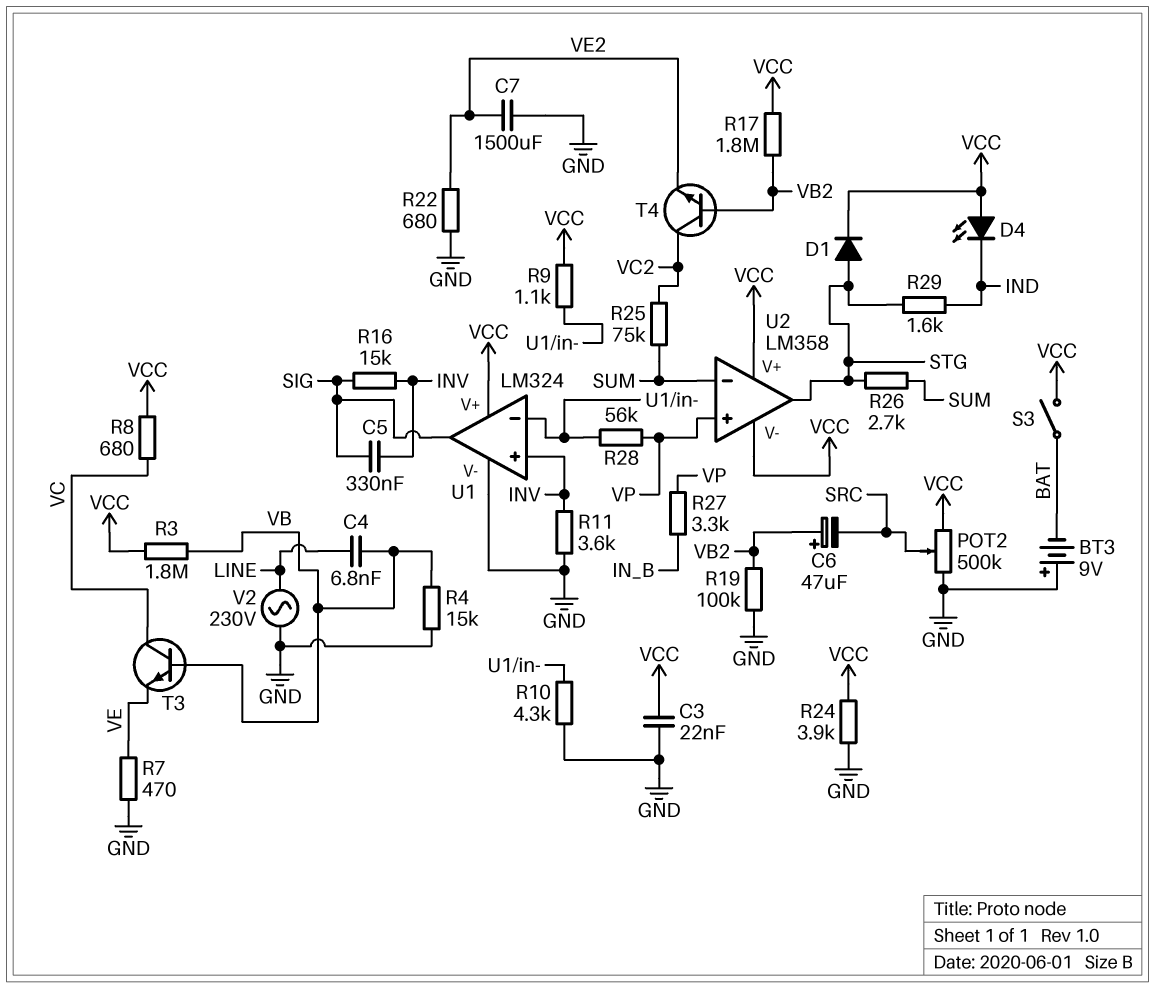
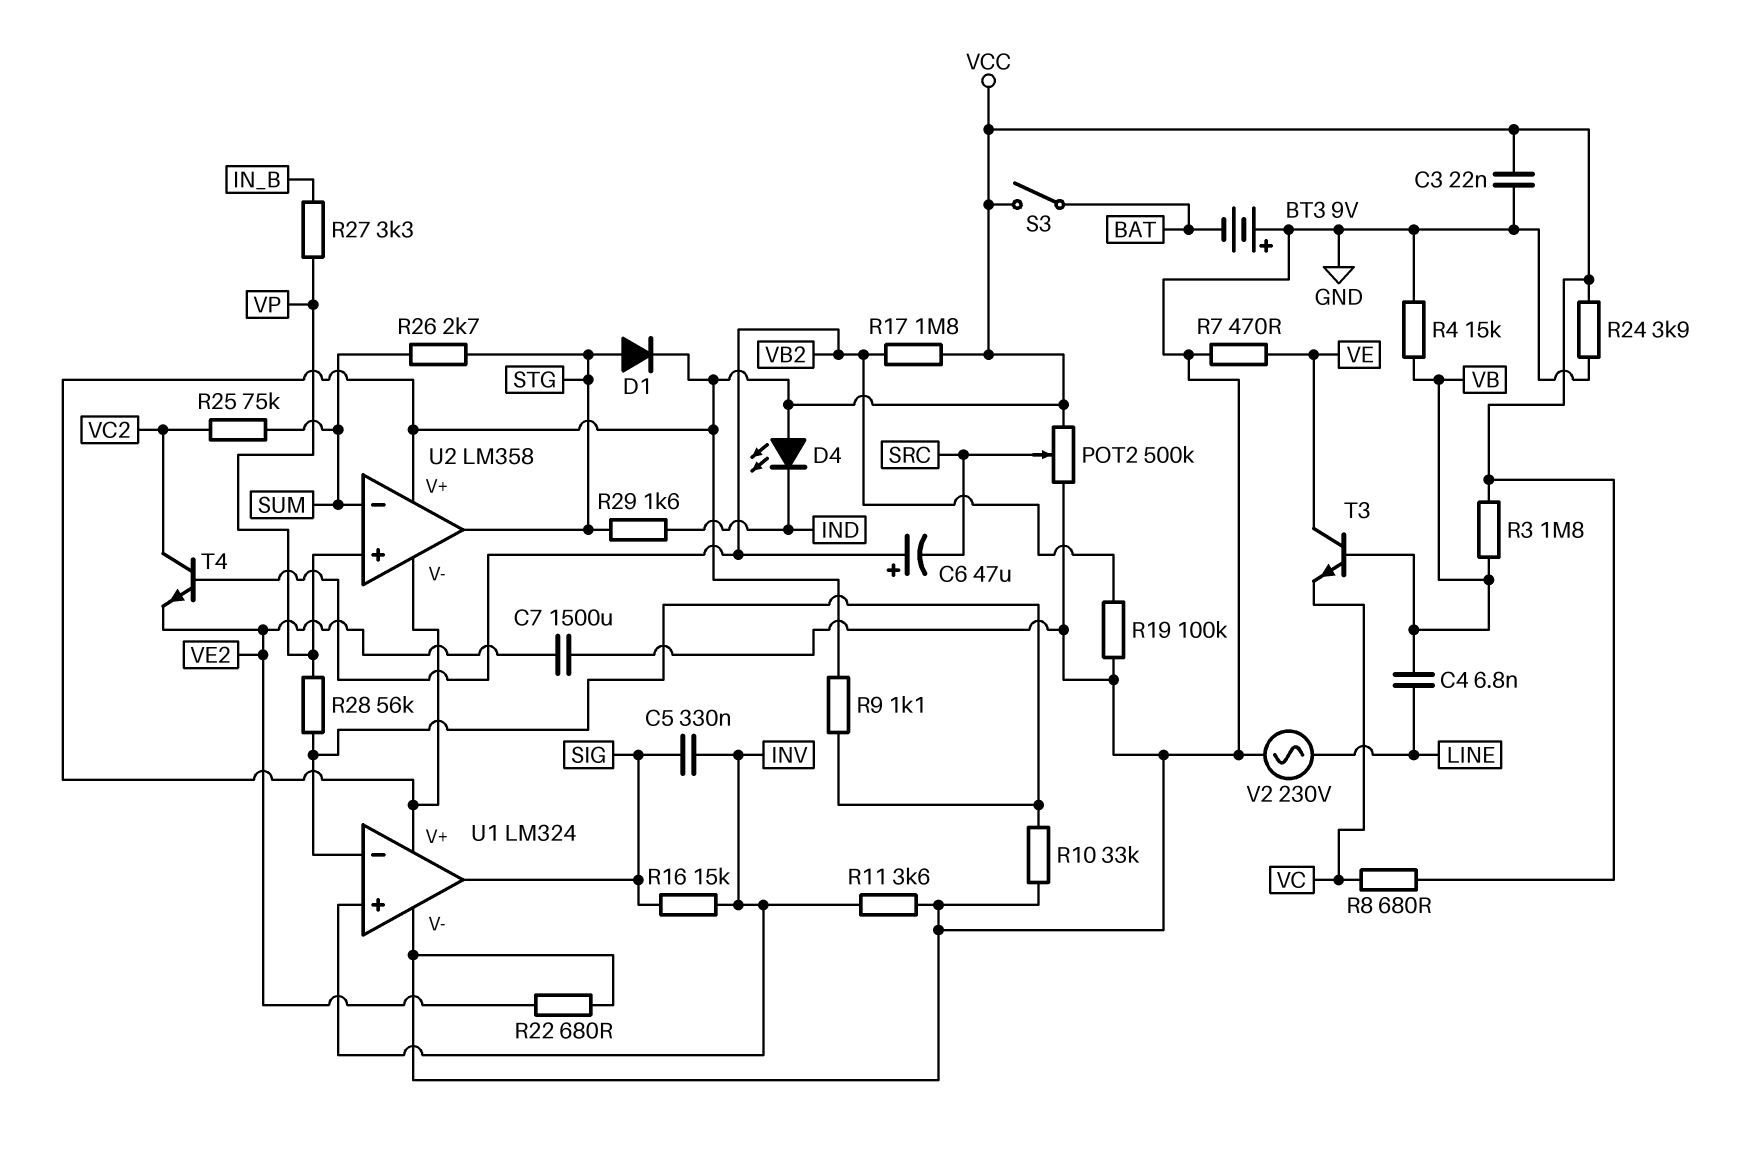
R10: 4.3k (GND, U1/in-) -> 33k (GND, U1/in-)
T3: NPN (B VB, C VC, E VE) -> NPN (B VB, C VE, E VC)

